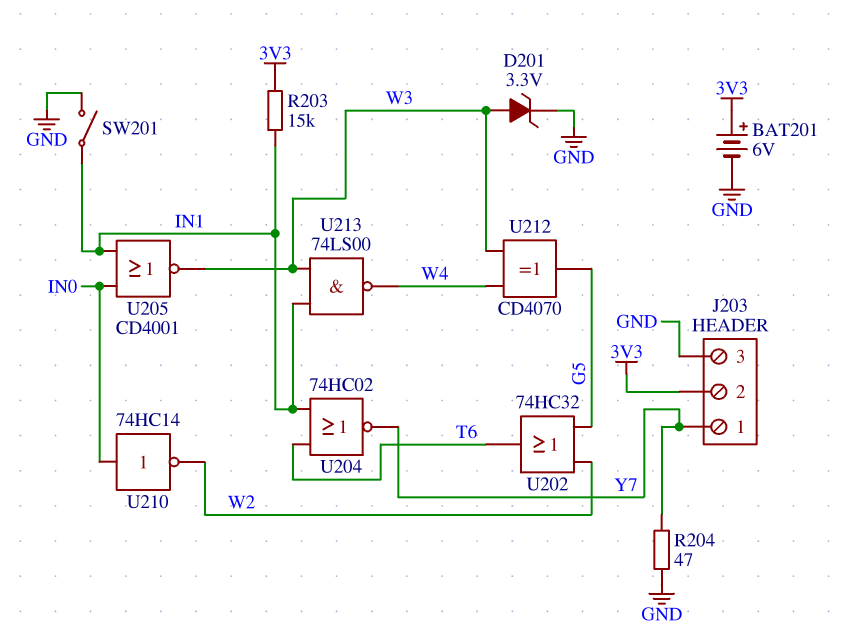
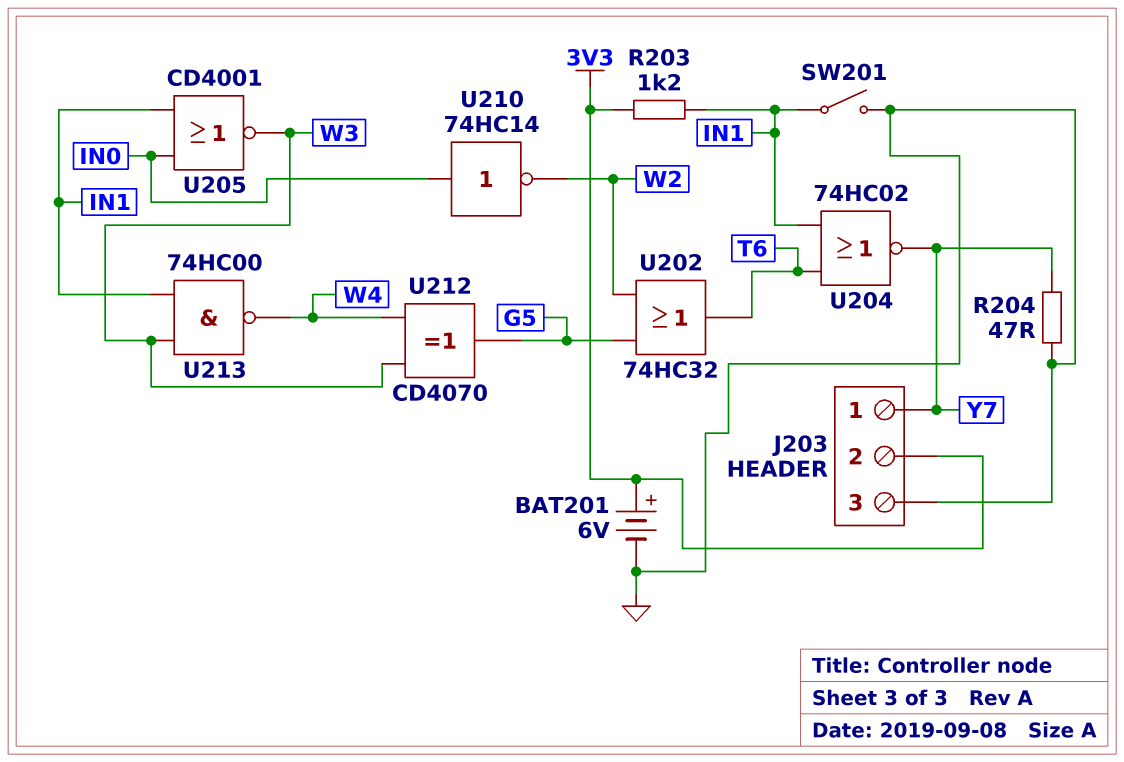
D201: zener 3.3V (A W3, K GND) -> none
R203: 15k (3V3, IN1) -> 1.2k (3V3, IN1)
U213: NAND 74LS00 (in IN1, in W3, out W4) -> NAND 74HC00 (in IN1, in W3, out W4)

